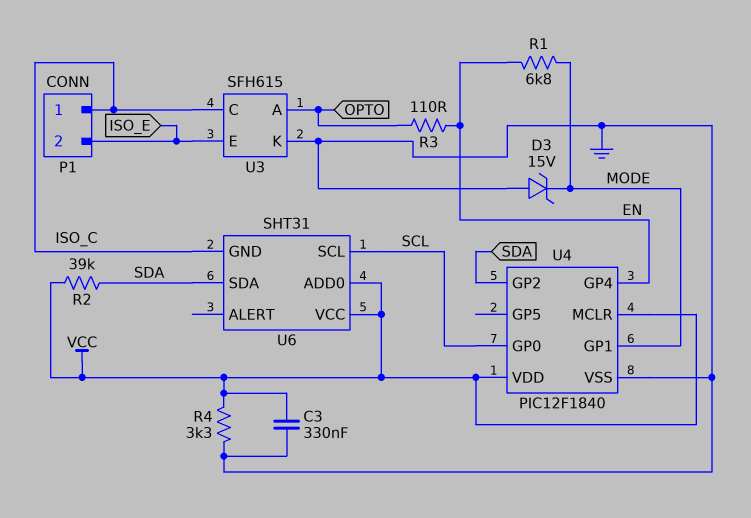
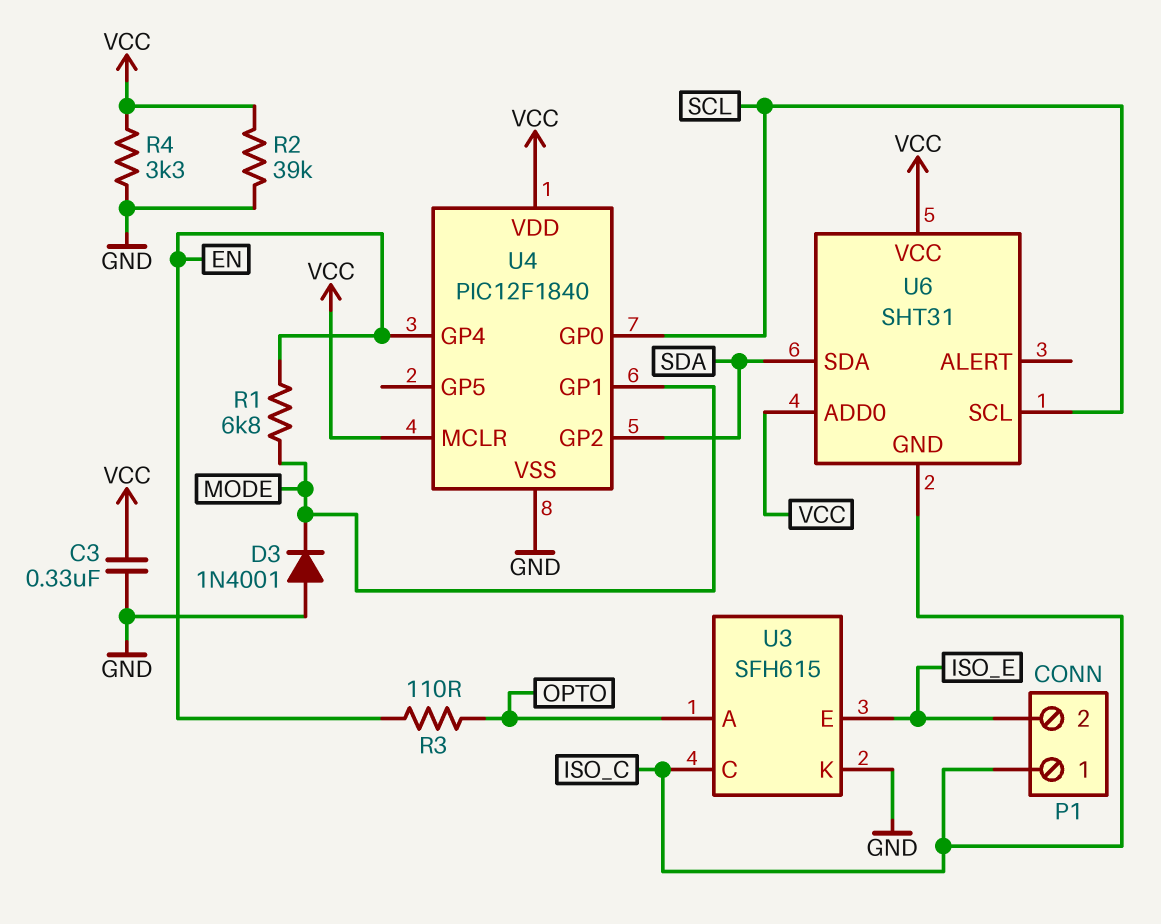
D3: zener 15V (A GND, K MODE) -> diode 1N4001 (A GND, K MODE)
R2: 39k (SDA, VCC) -> 39k (GND, VCC)

